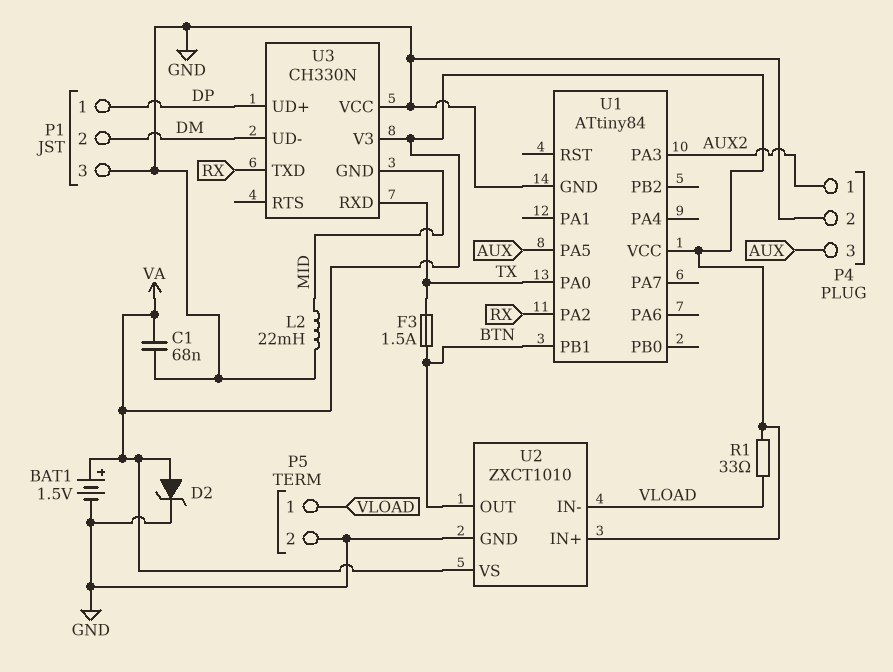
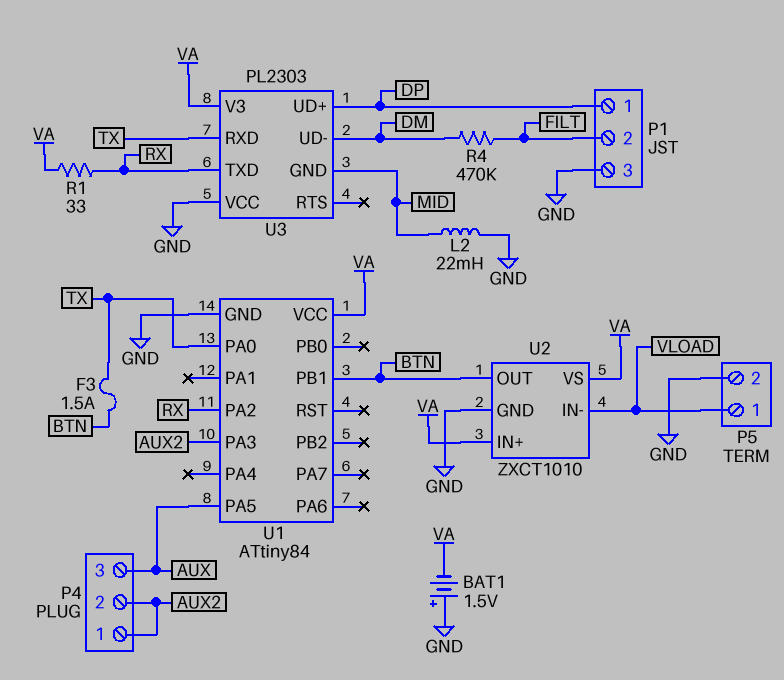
BAT1: 1.5V (plus VA, minus GND) -> 1.5V (plus GND, minus VA)
C1: 68nF (GND, VA) -> none
D2: zener (A VA, K GND) -> none
P1 pin 2: DM -> FILT
P4 pin 2: GND -> AUX2
R1: 33 (VA, VLOAD) -> 33 (RX, VA)
R4: none -> 470k (DM, FILT)
U3: CH330N -> PL2303

